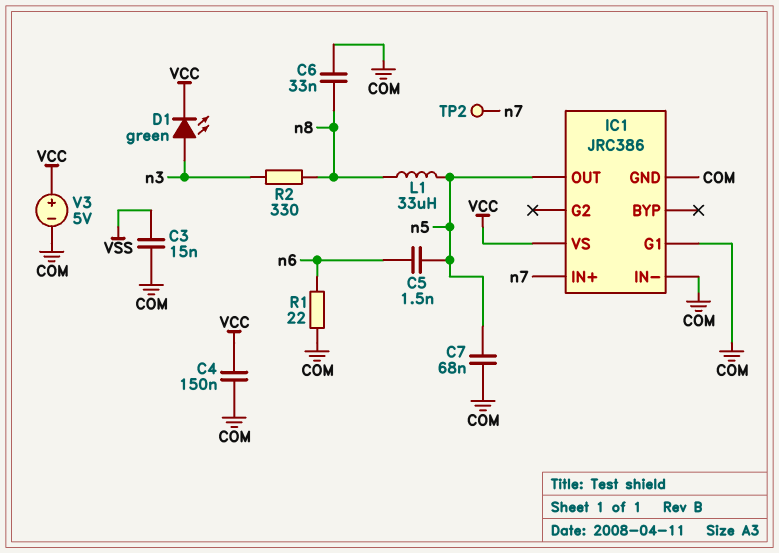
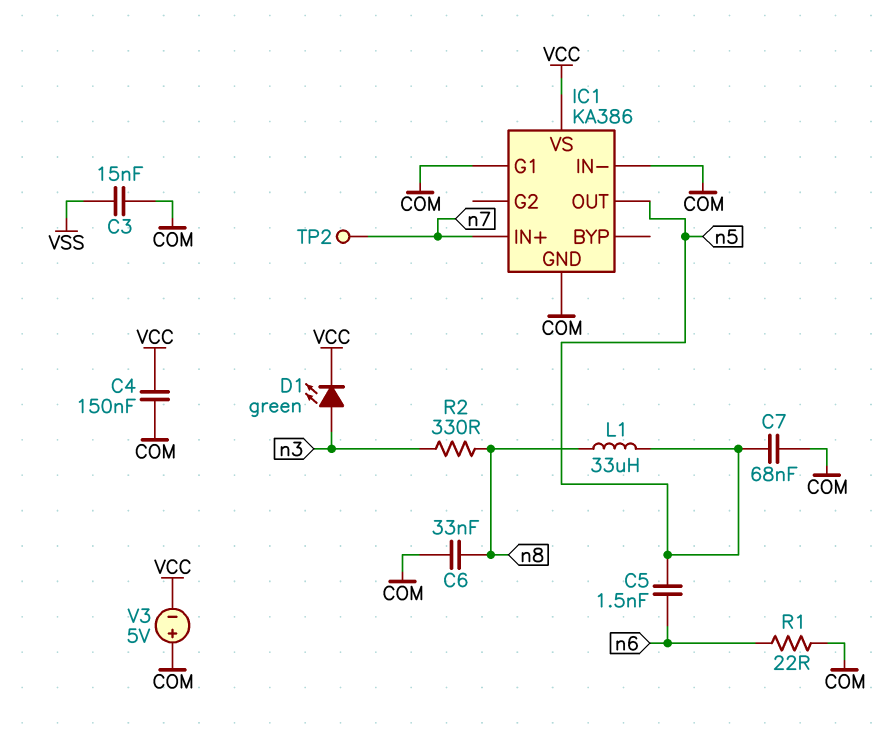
IC1: JRC386 -> KA386
V3: 5V (plus VCC, minus COM) -> 5V (plus COM, minus VCC)

